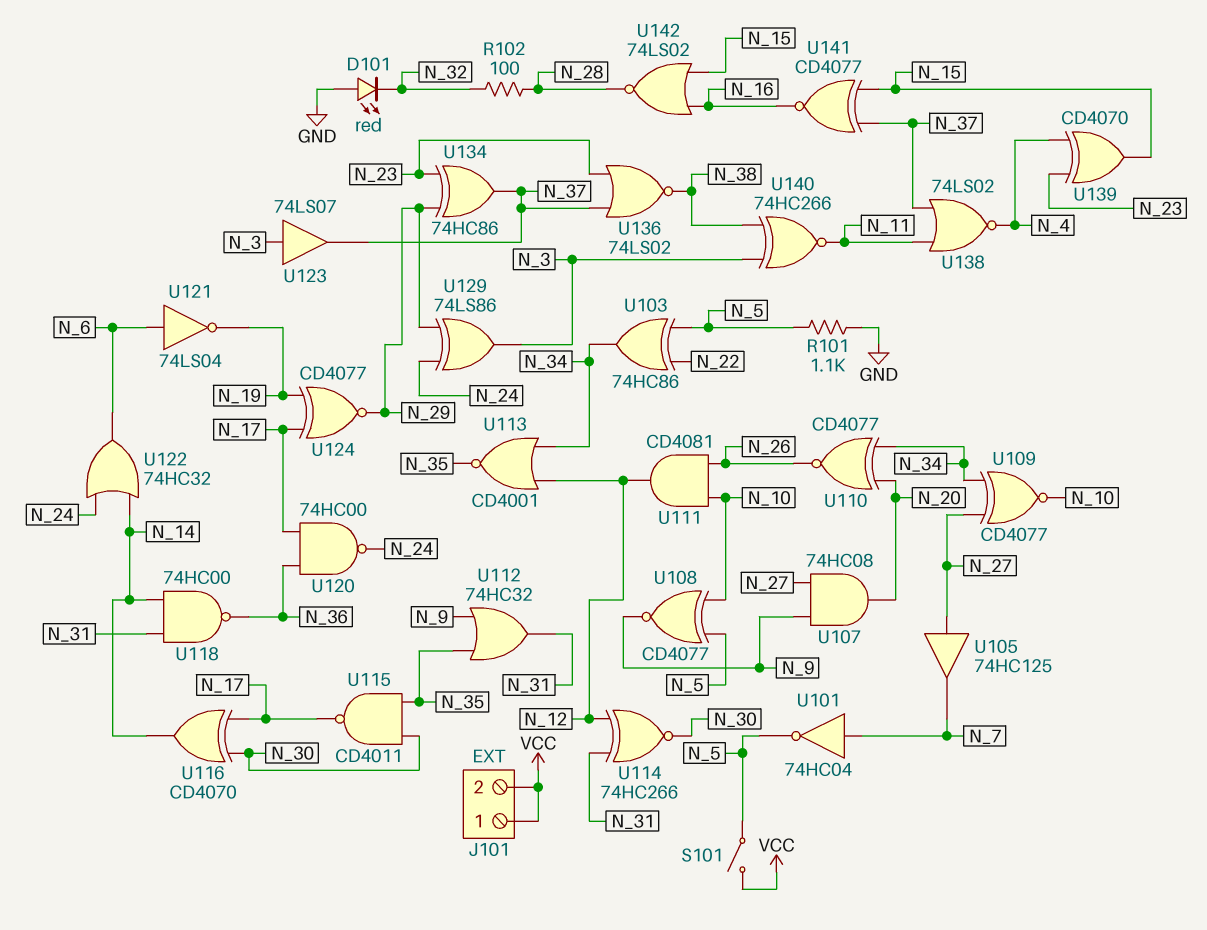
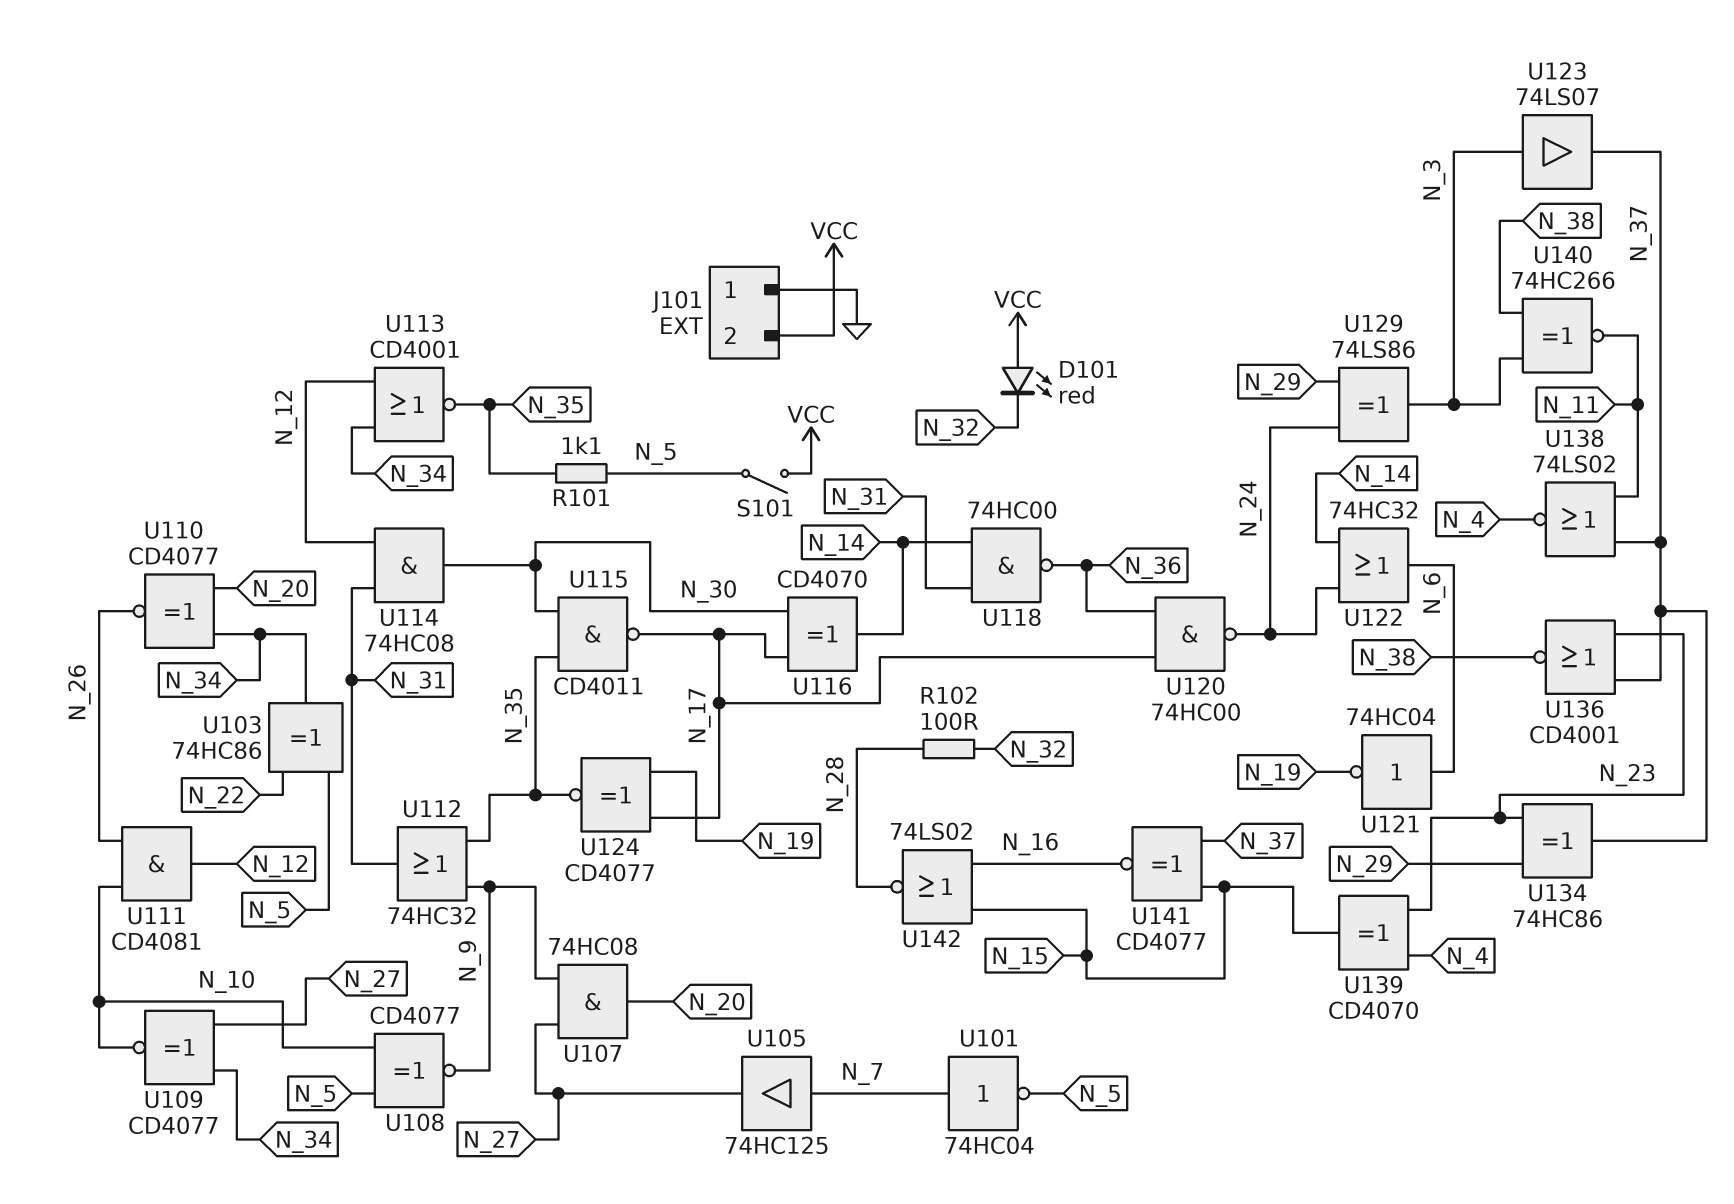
D101: LED red (A GND, K N_32) -> LED red (A VCC, K N_32)
J101 pin 1: VCC -> GND
R101: 1.1k (GND, N_5) -> 1.1k (N_5, N_35)
U105: buffer 74HC125 (in N_27, out N_7) -> buffer 74HC125 (in N_7, out N_27)
U114: XNOR 74HC266 (in N_12, in N_31, out N_30) -> AND 74HC08 (in N_12, in N_31, out N_30)
U121: NOT 74LS04 (in N_6, out N_19) -> NOT 74HC04 (in N_6, out N_19)
U124: XNOR CD4077 (in N_17, in N_19, out N_29) -> XNOR CD4077 (in N_17, in N_19, out N_35)
U136: NOR 74LS02 (in N_23, in N_37, out N_38) -> NOR CD4001 (in N_23, in N_37, out N_38)

